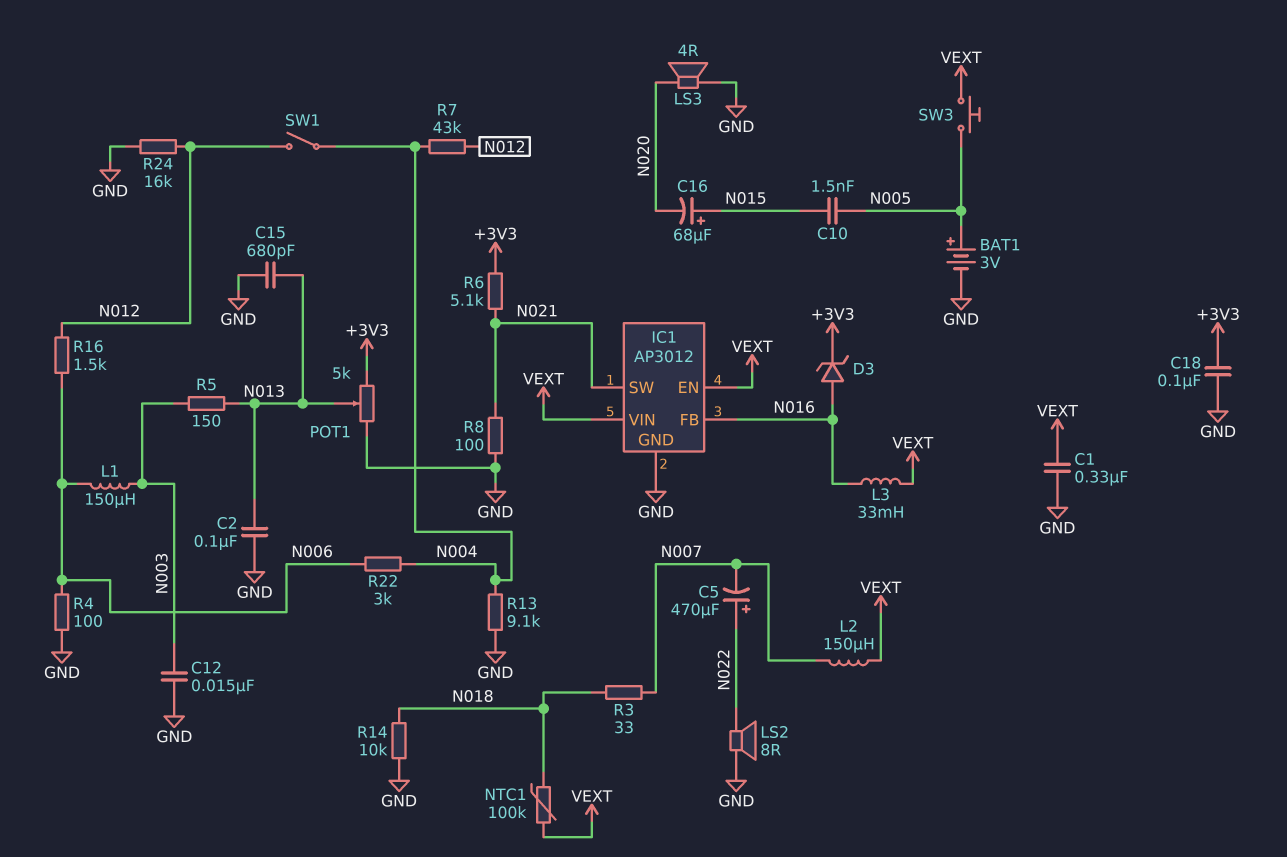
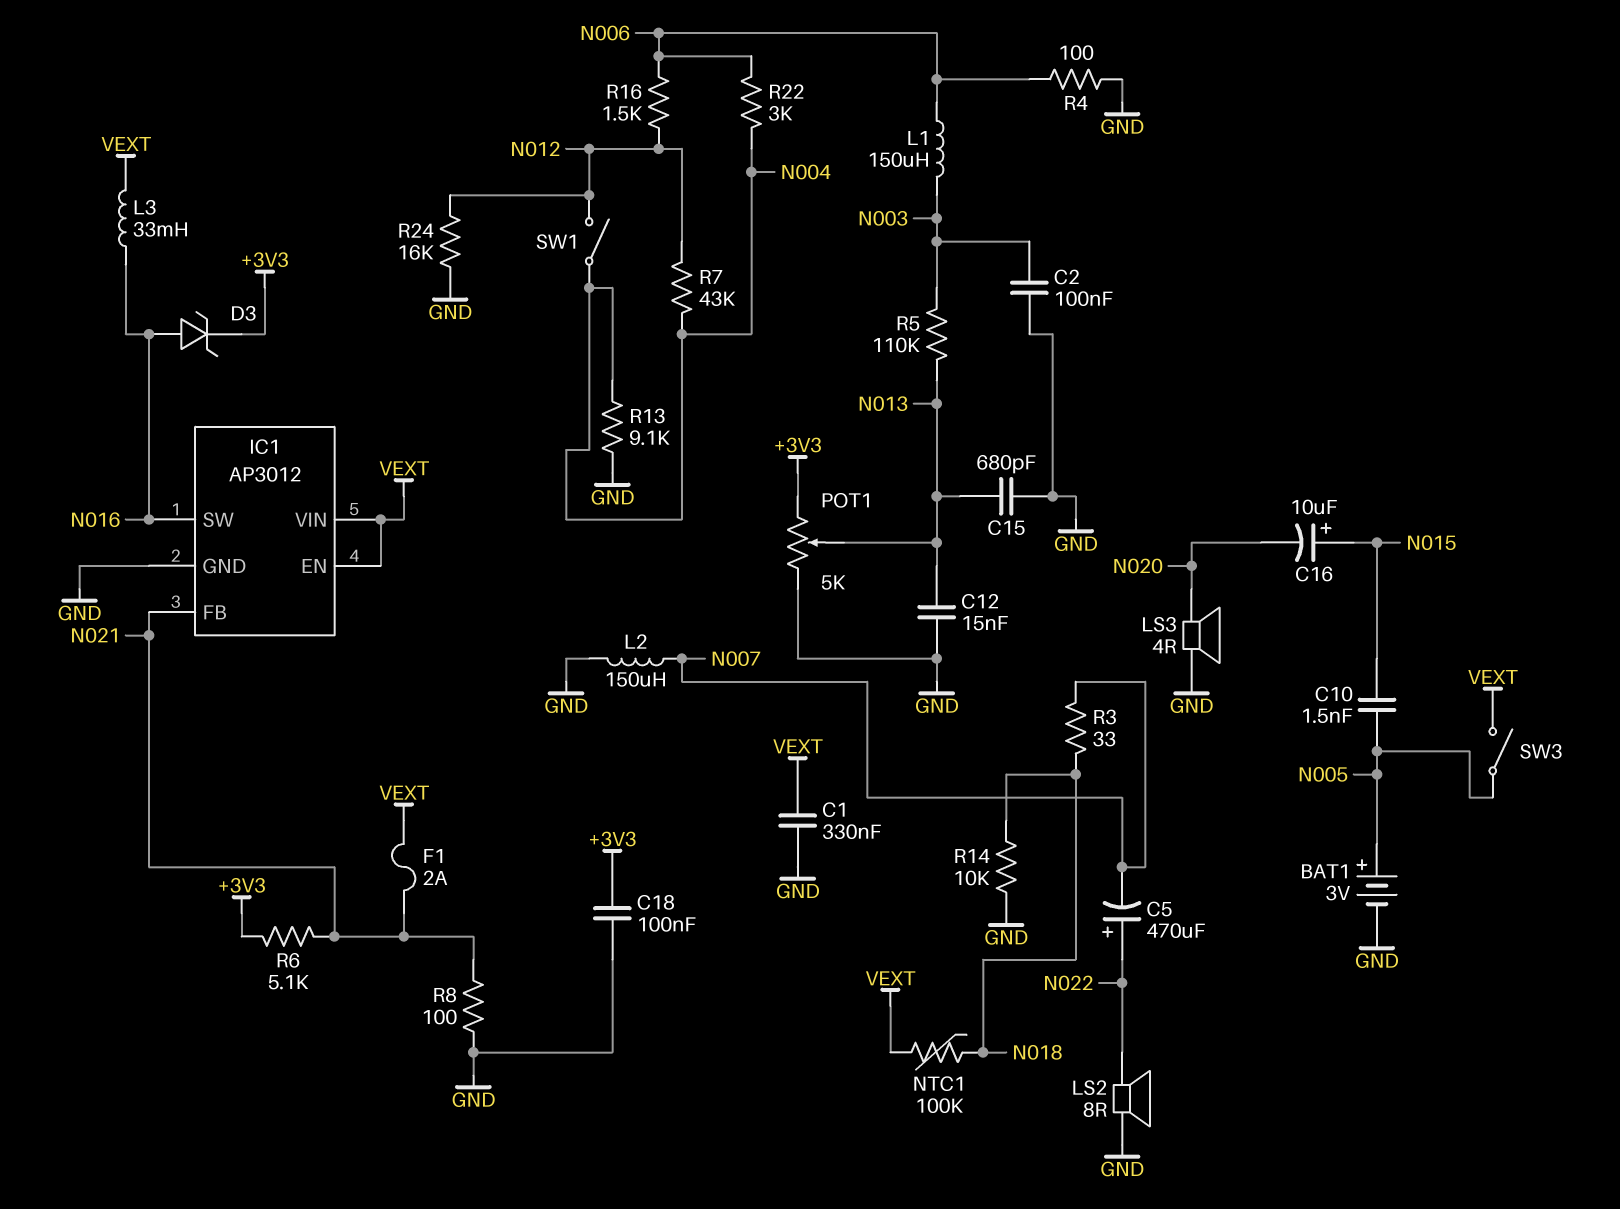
C2: 100nF (GND, N013) -> 100nF (GND, N003)
C12: 15nF (GND, N003) -> 15nF (GND, N013)
C16: 68uF (plus N015, minus N020) -> 10uF (plus N015, minus N020)
F1: none -> 2A (N021, VEXT)
IC1 pin FB: N016 -> N021
IC1 pin SW: N021 -> N016
L2: 150uH (N007, VEXT) -> 150uH (GND, N007)
R5: 150 (N003, N013) -> 110k (N003, N013)
SW3: button (N005, VEXT) -> switch (N005, VEXT)

